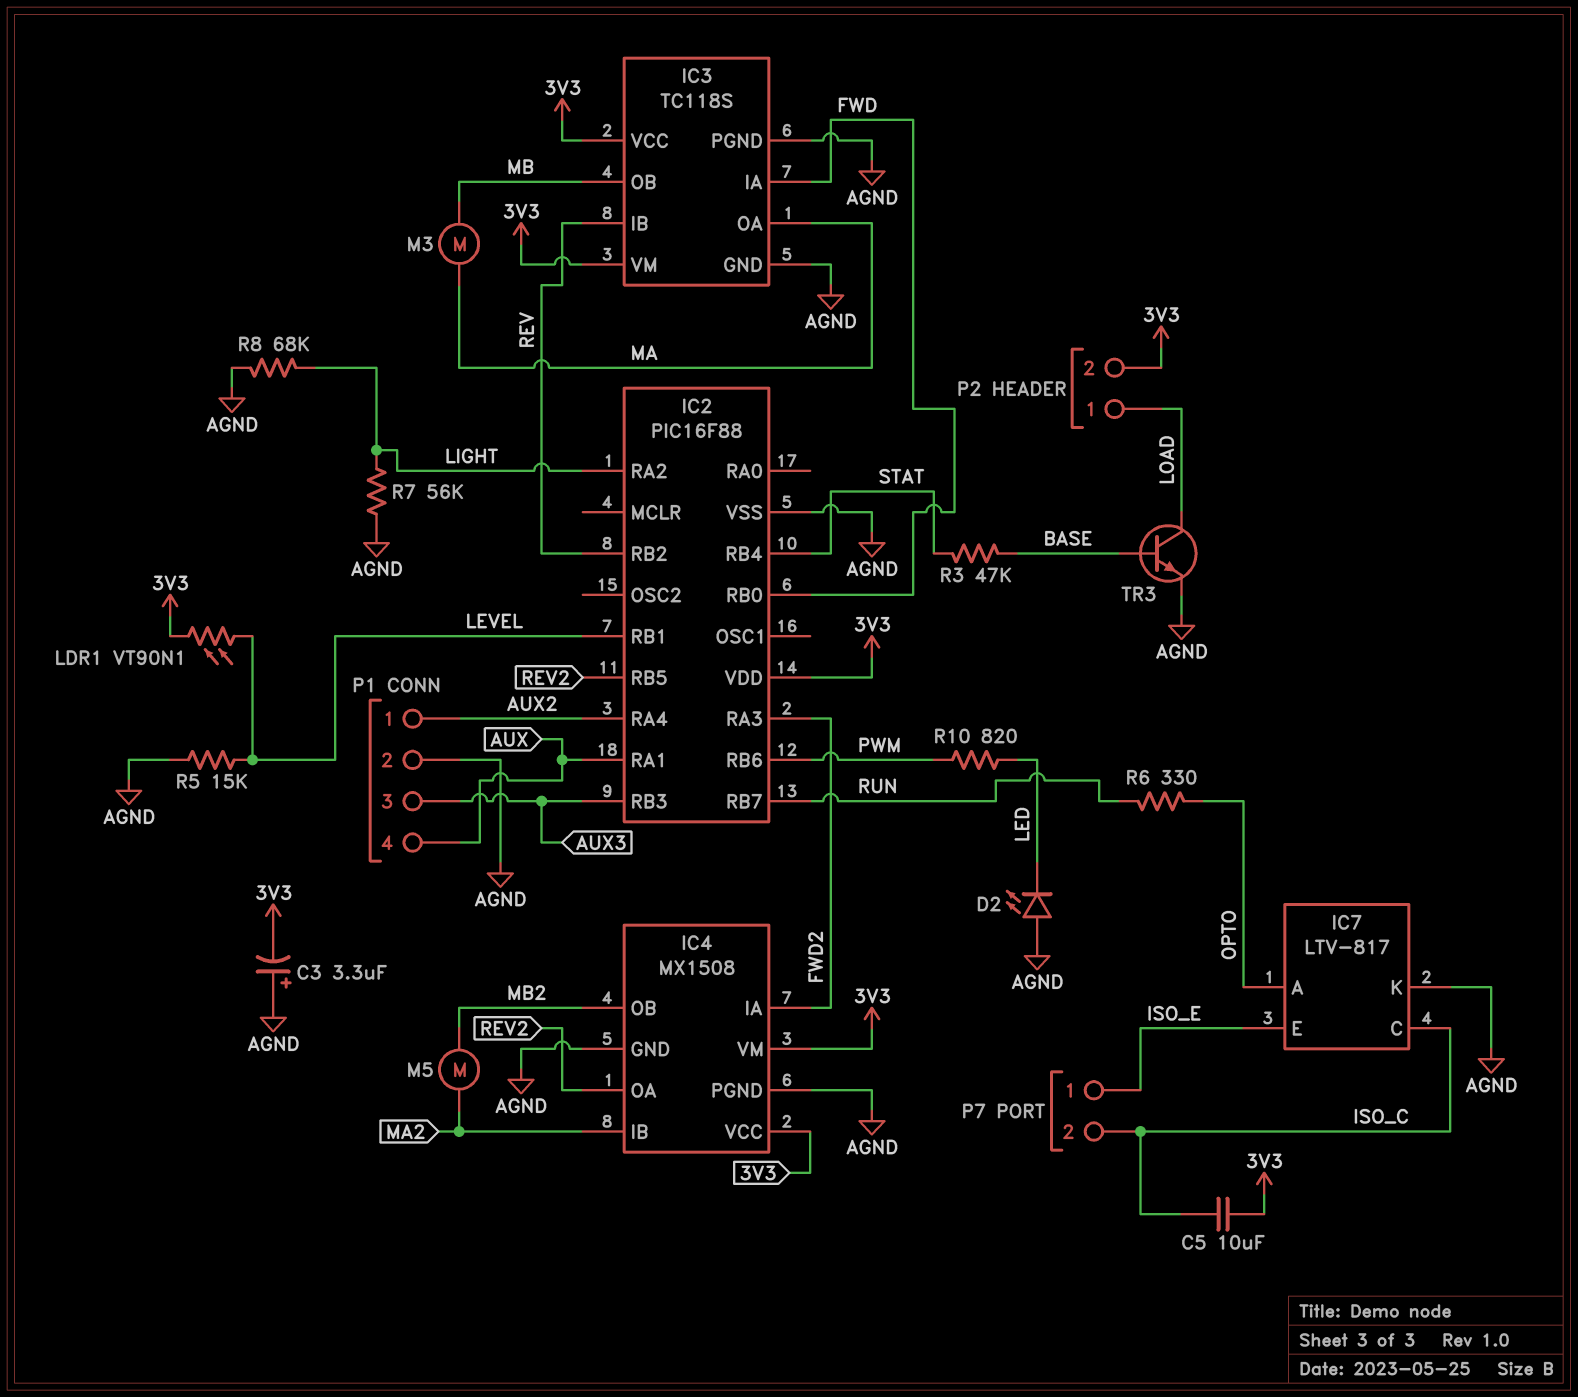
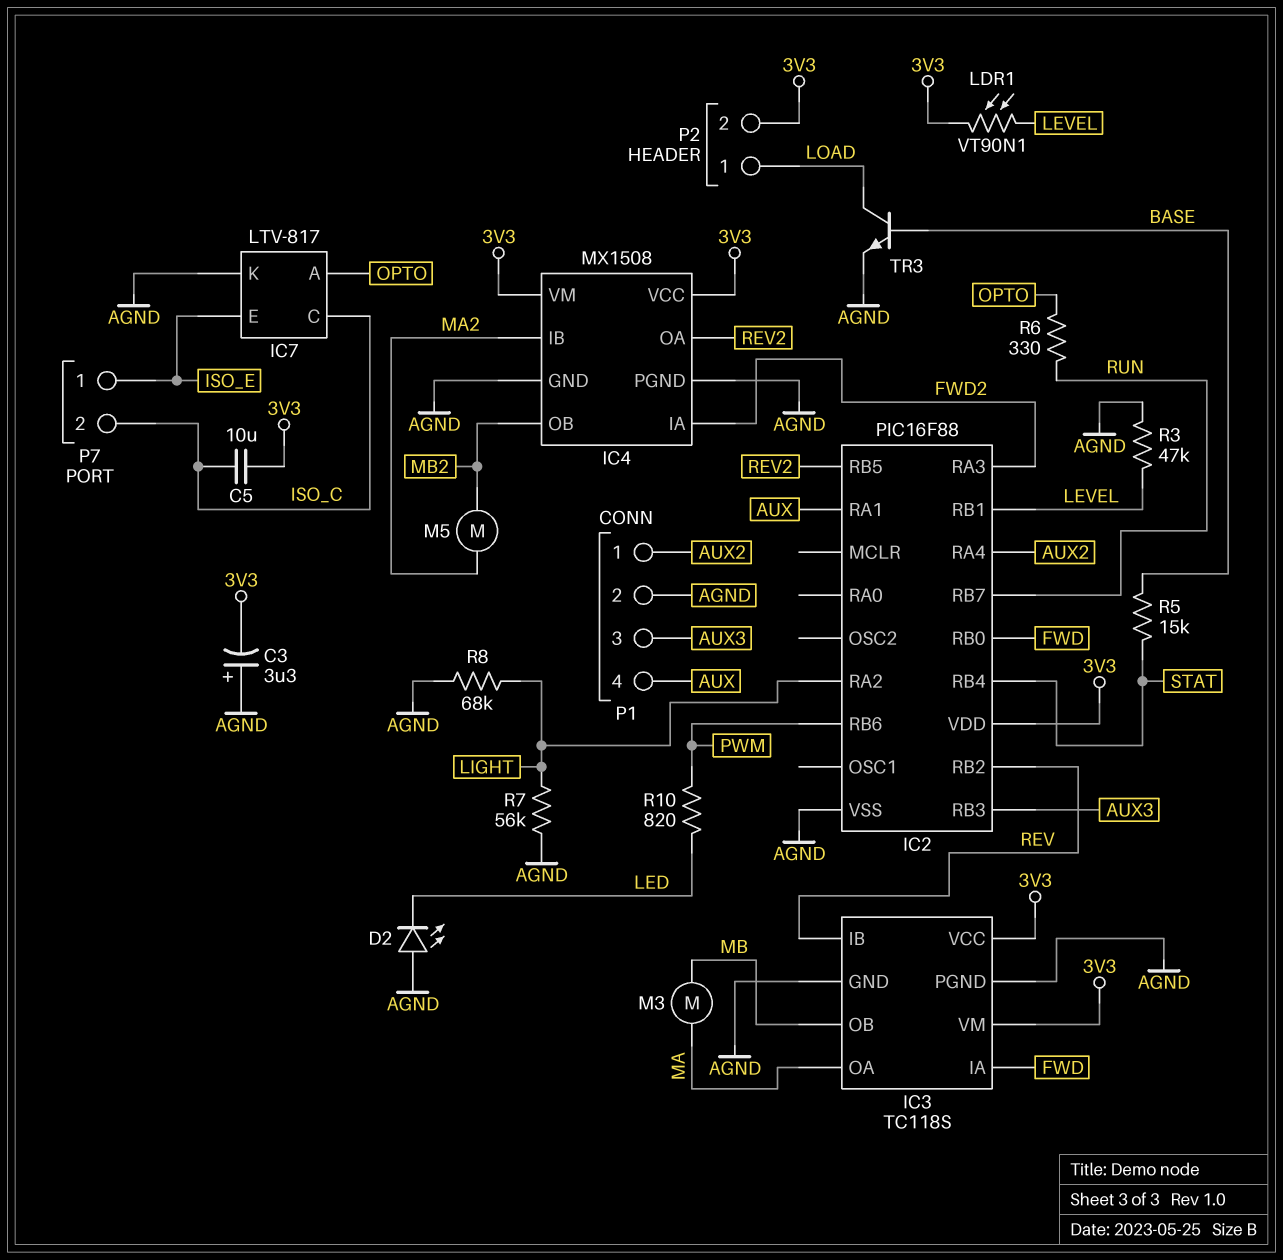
R3: 47k (BASE, STAT) -> 47k (AGND, LEVEL)
R5: 15k (AGND, LEVEL) -> 15k (BASE, STAT)

